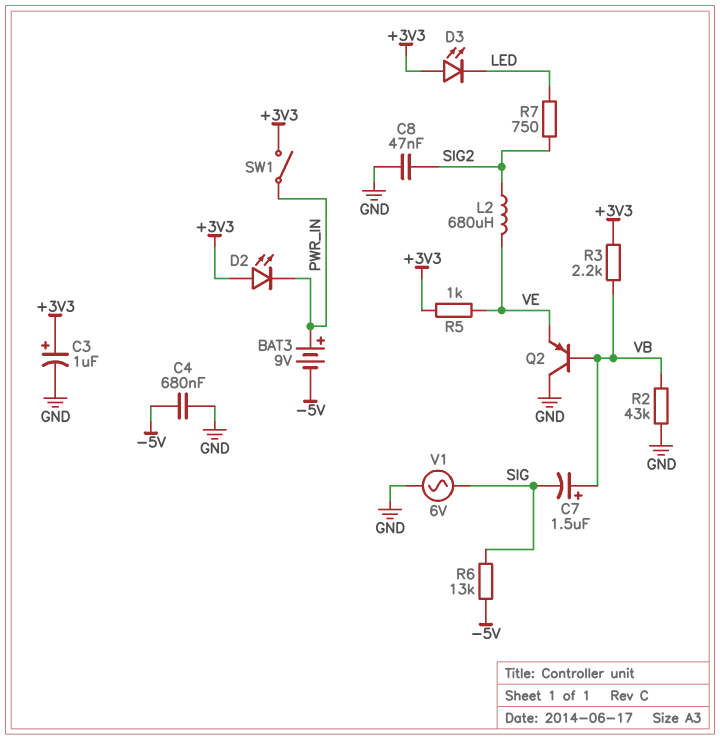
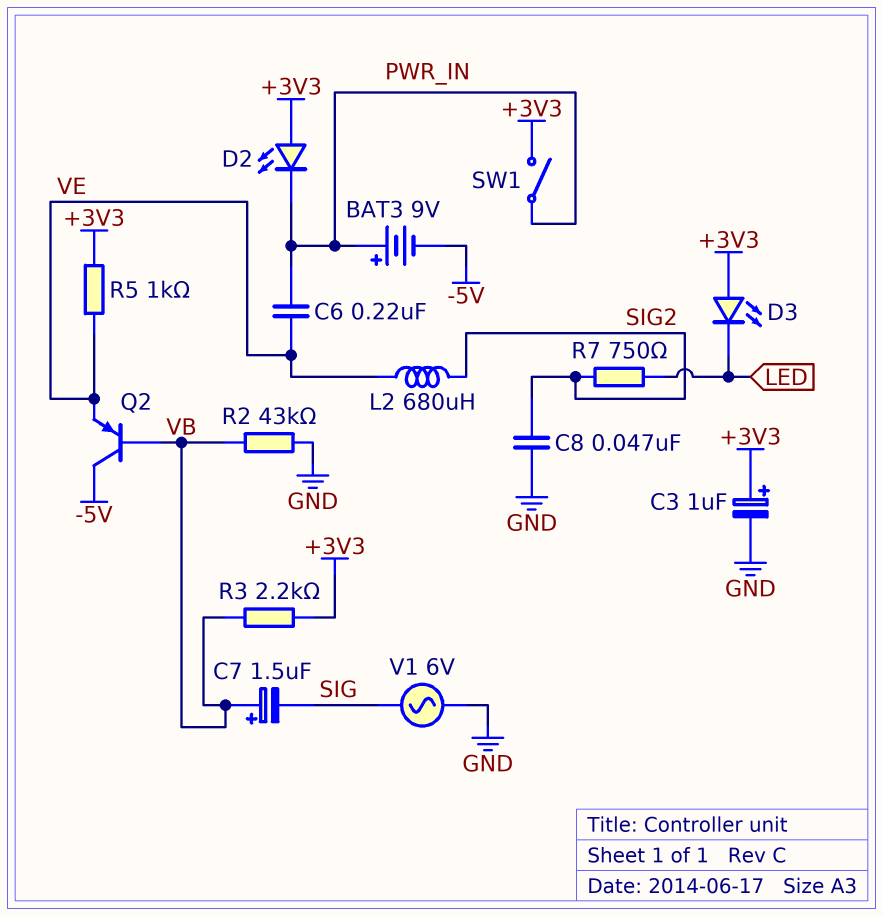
C4: 680nF (-5V, GND) -> none
C6: none -> 220nF (PWR_IN, VE)
Q2: PNP (B VB, C GND, E VE) -> PNP (B VB, C -5V, E VE)
R6: 13k (-5V, SIG) -> none

